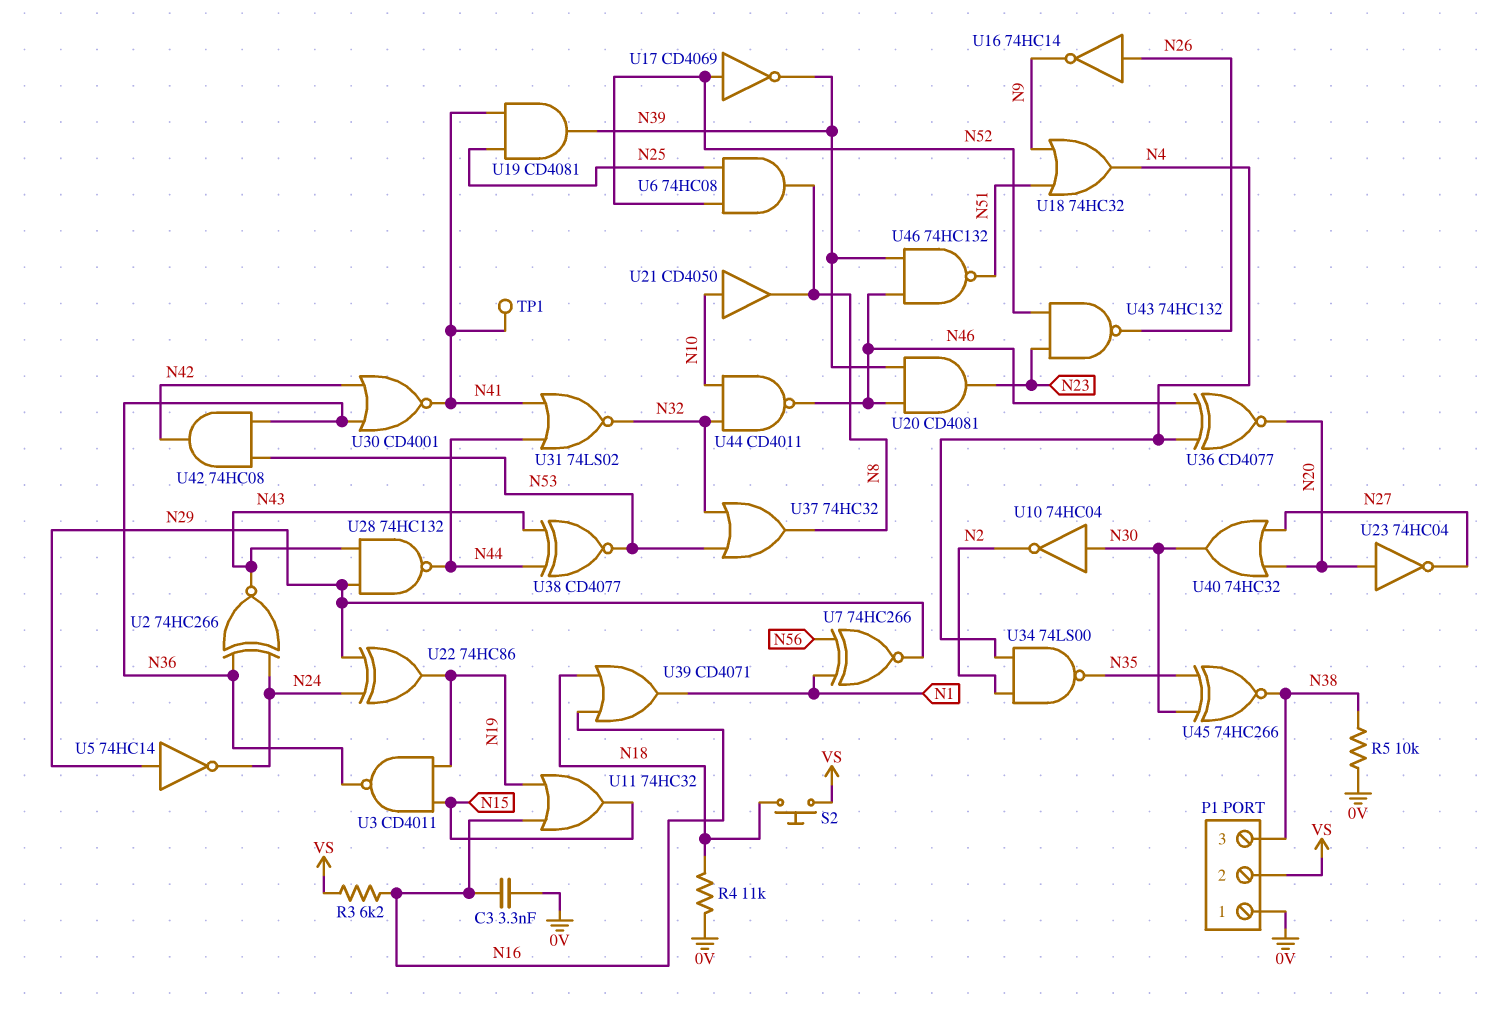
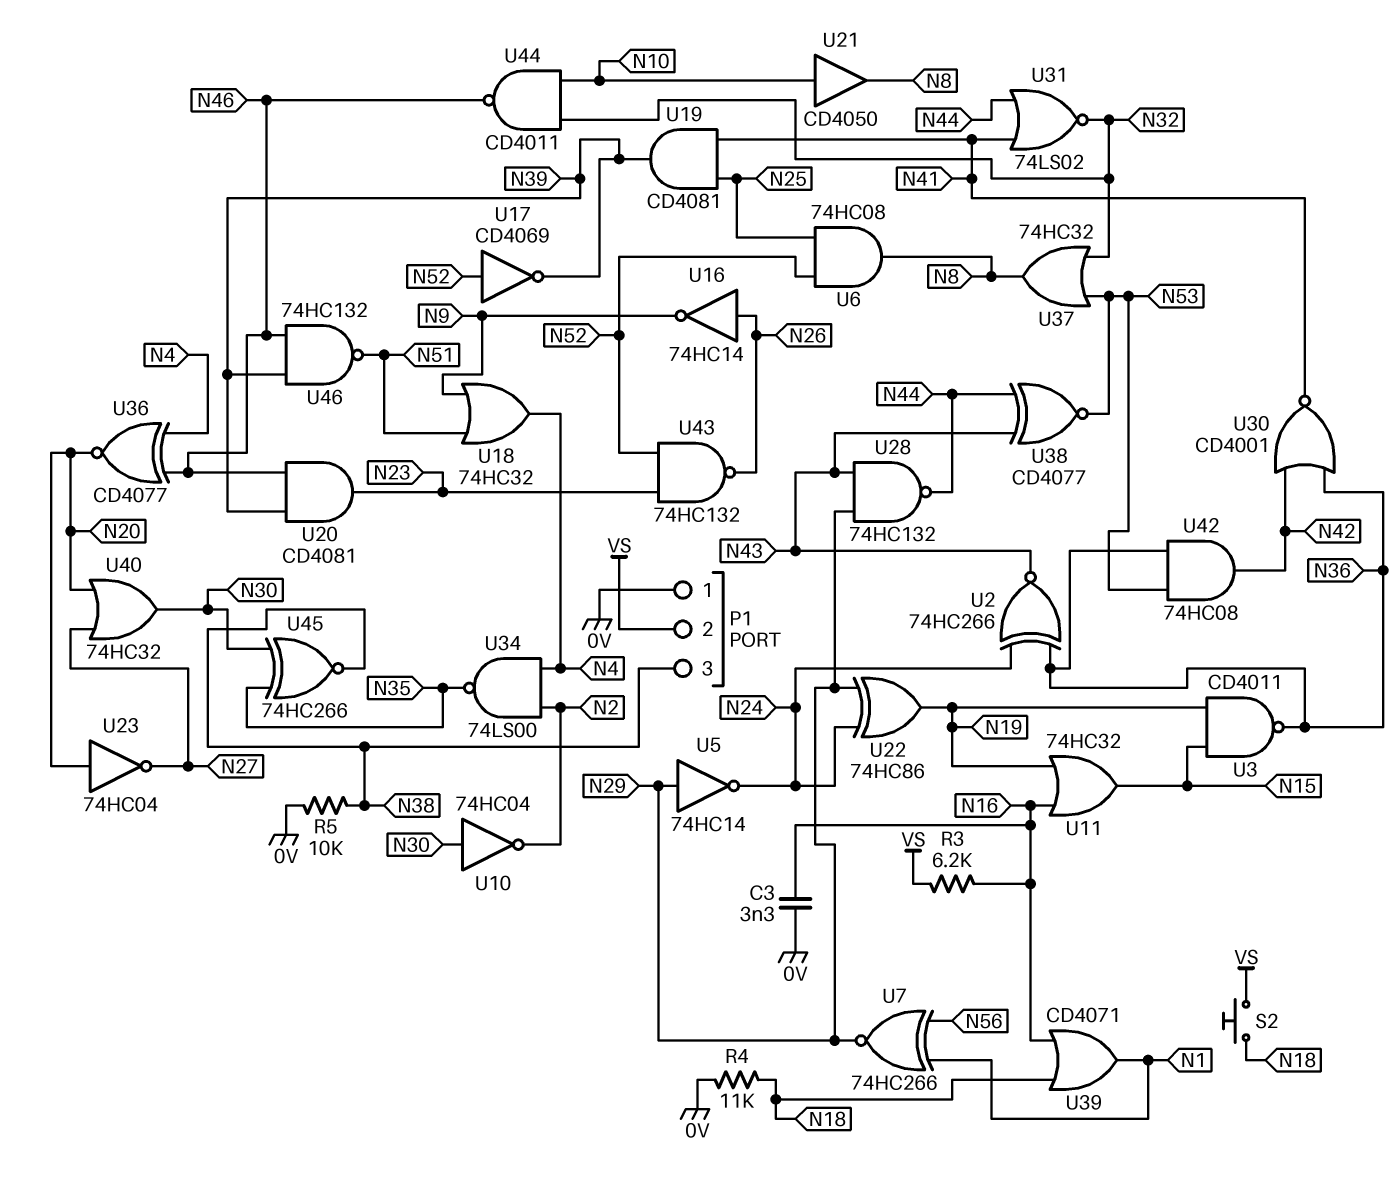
TP1: test point (N41) -> none

